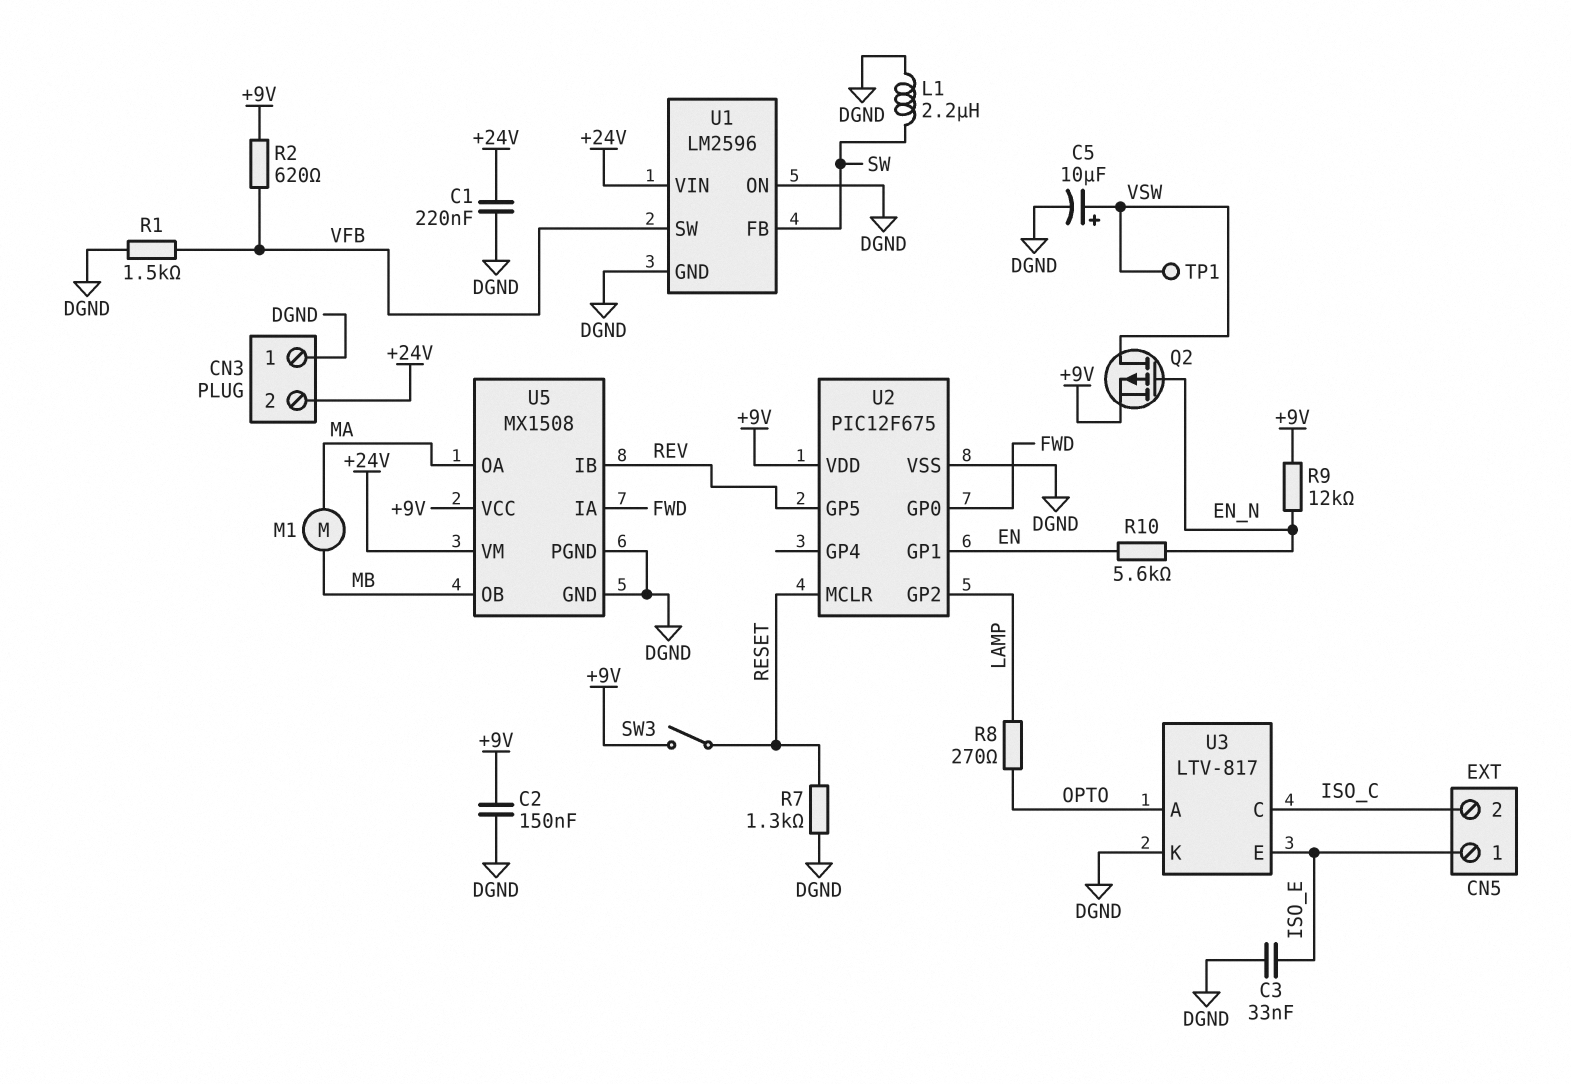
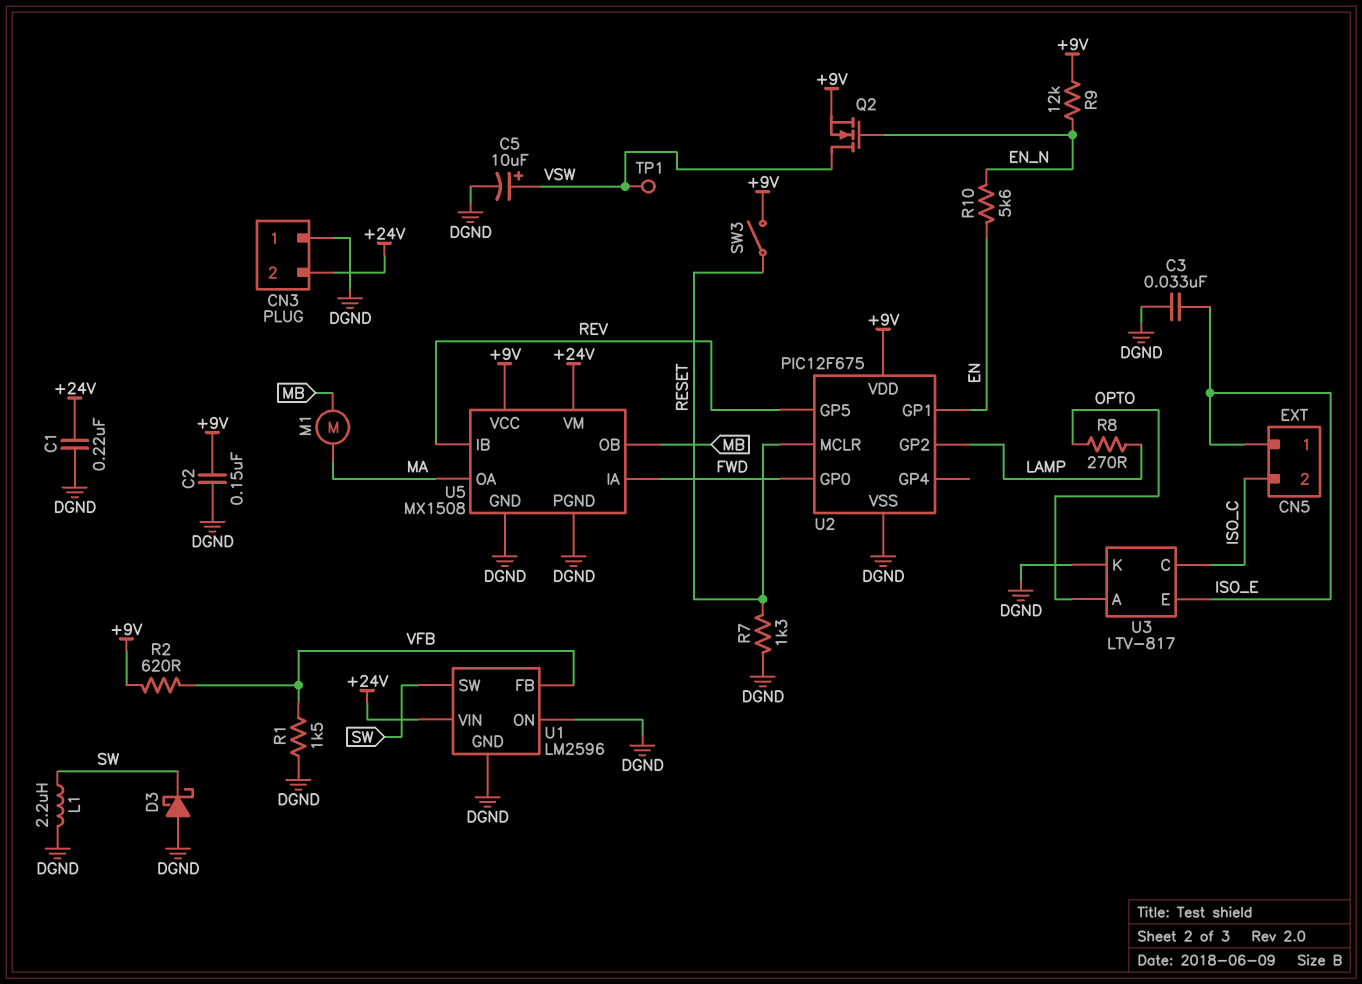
D3: none -> schottky (A DGND, K SW)
Q2: PMOS (G EN_N, D VSW, S +9V) -> NMOS (G EN_N, D VSW, S +9V)
U1 pin FB: SW -> VFB
U1 pin SW: VFB -> SW

